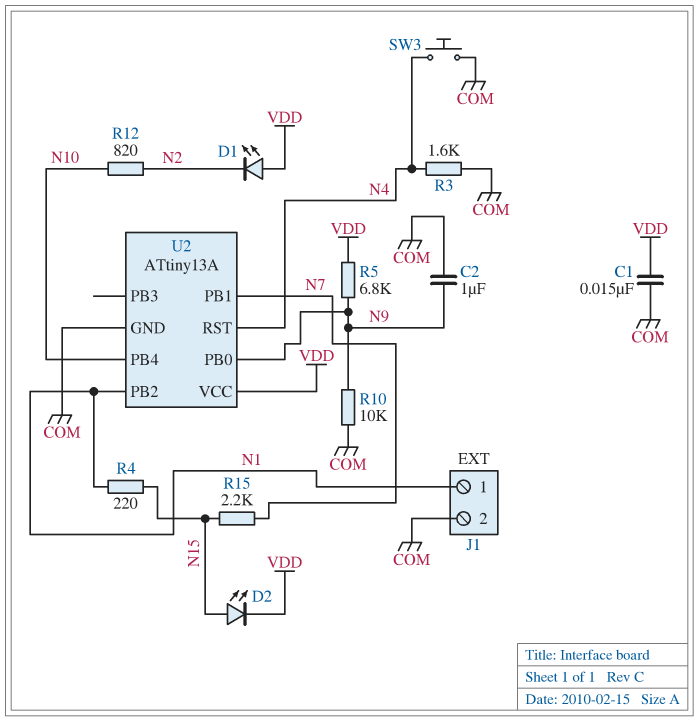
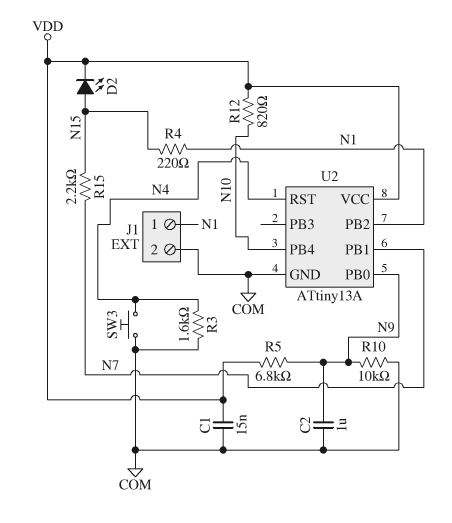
D1: LED (A VDD, K N2) -> none
R12: 820 (N2, N10) -> 820 (N10, VDD)

